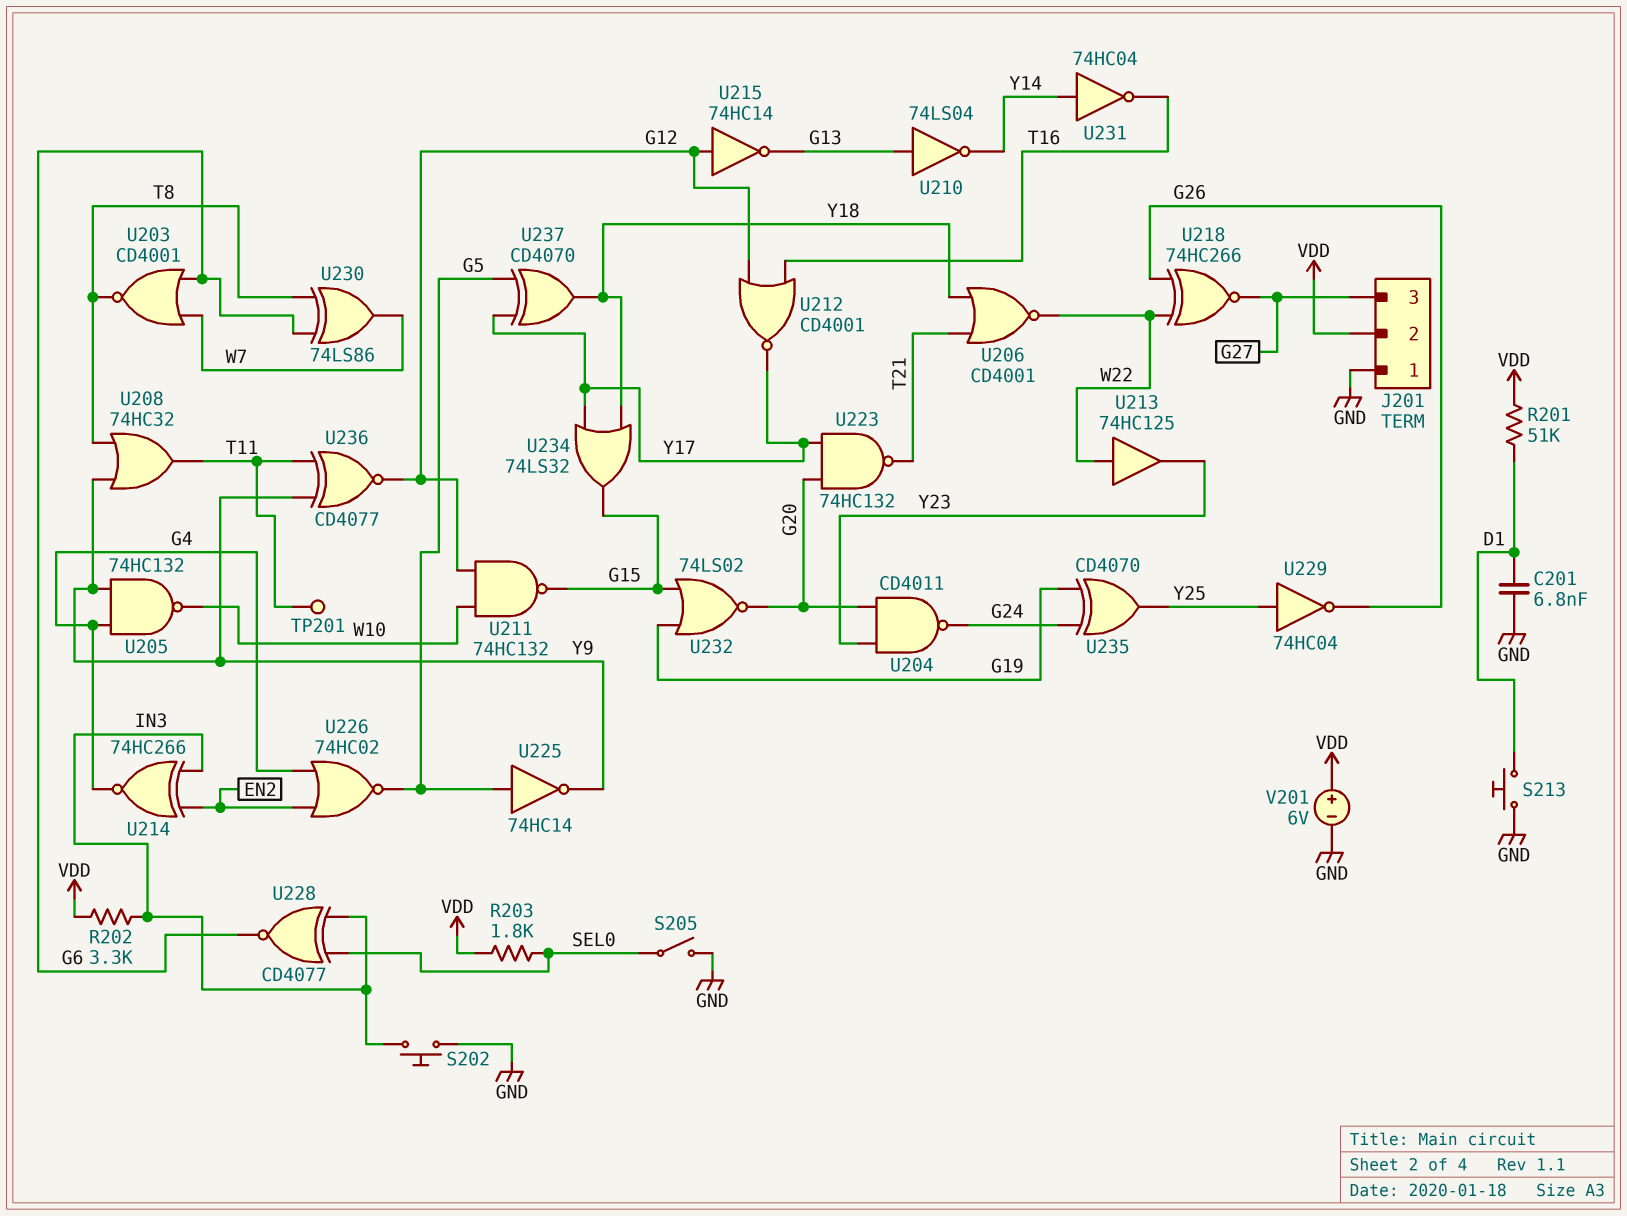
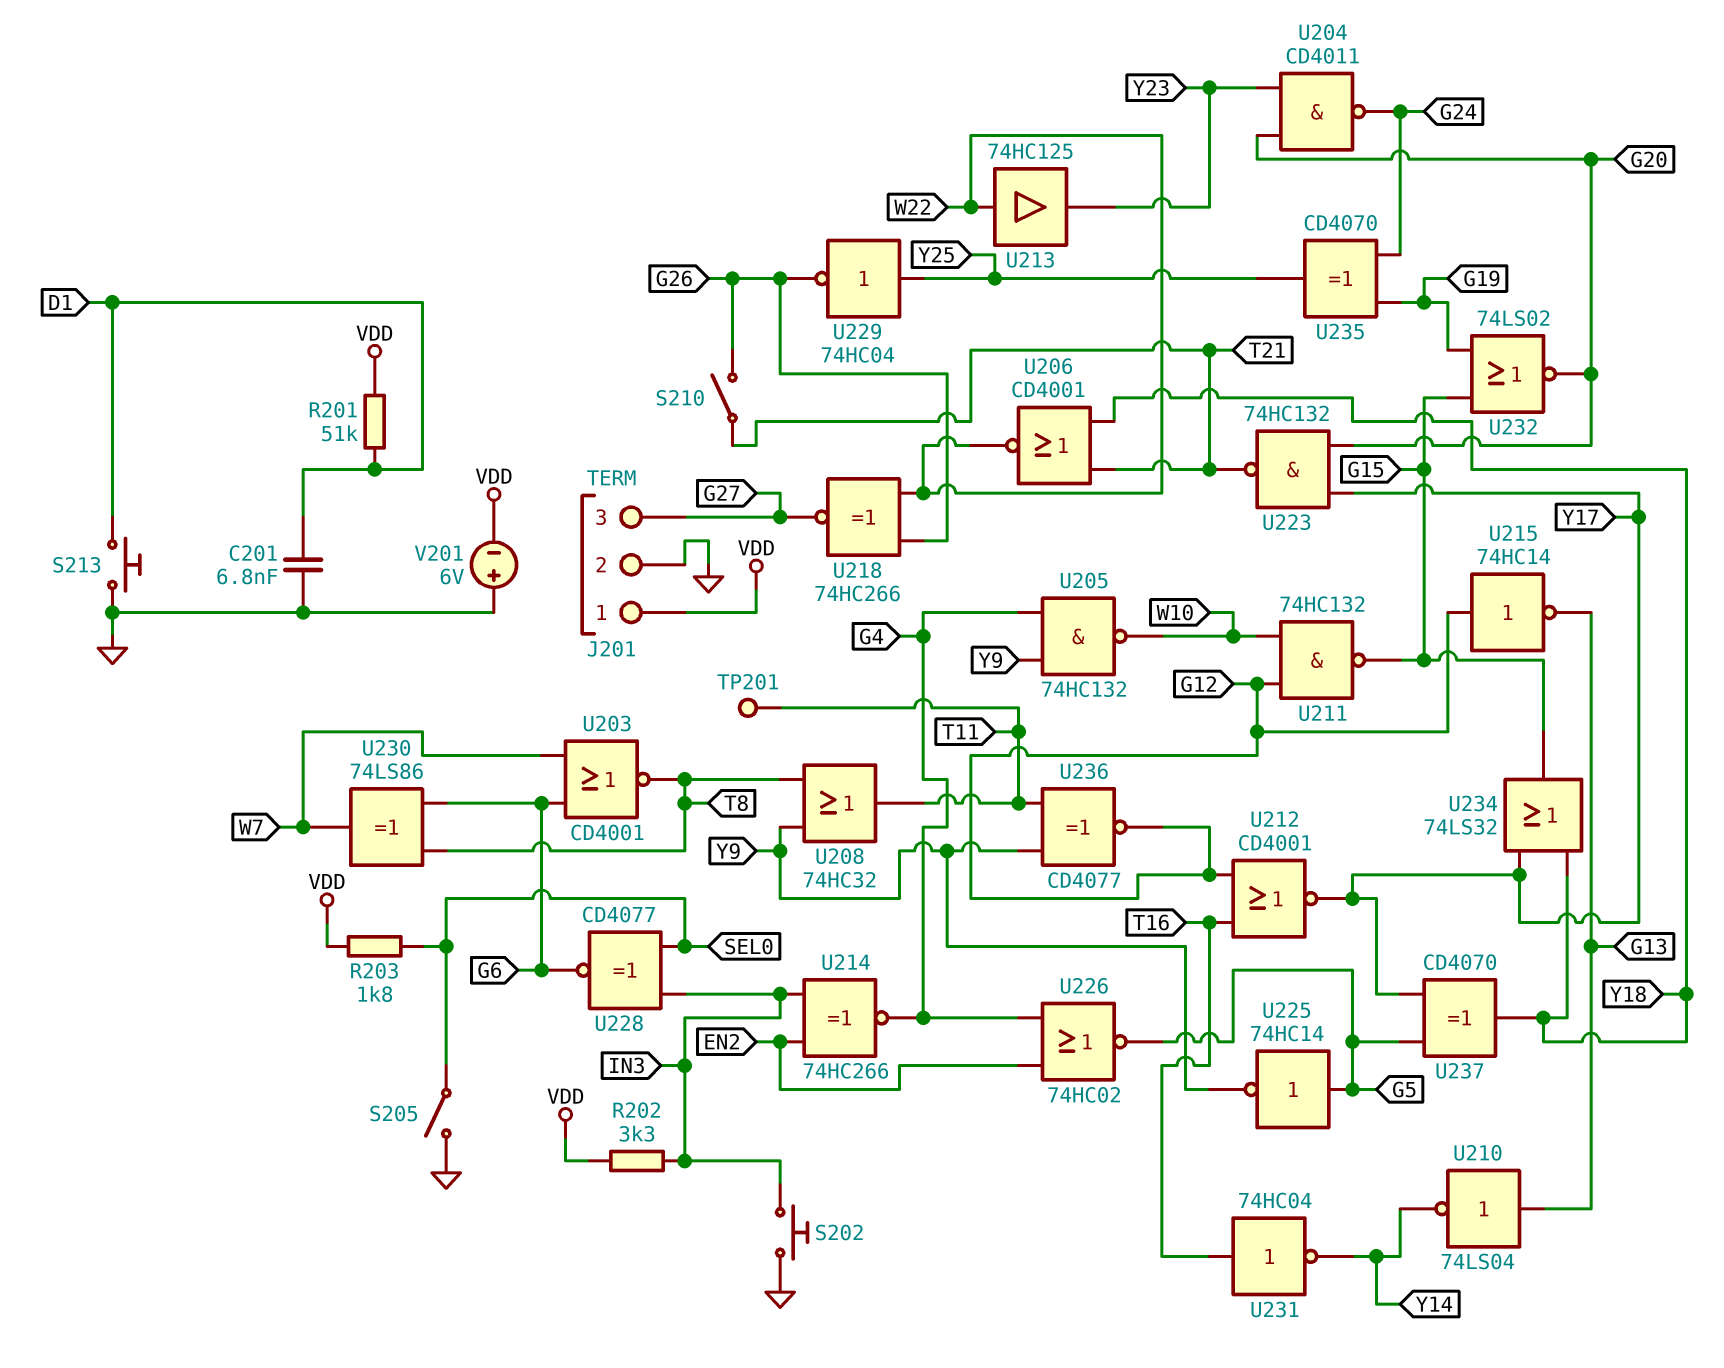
J201 pin 1: GND -> VDD
J201 pin 2: VDD -> GND
S210: none -> switch (G26, T21)
U231: NOT 74HC04 (in Y14, out T16) -> NOT 74HC04 (in T16, out Y14)
V201: 6V (plus VDD, minus GND) -> 6V (plus GND, minus VDD)

